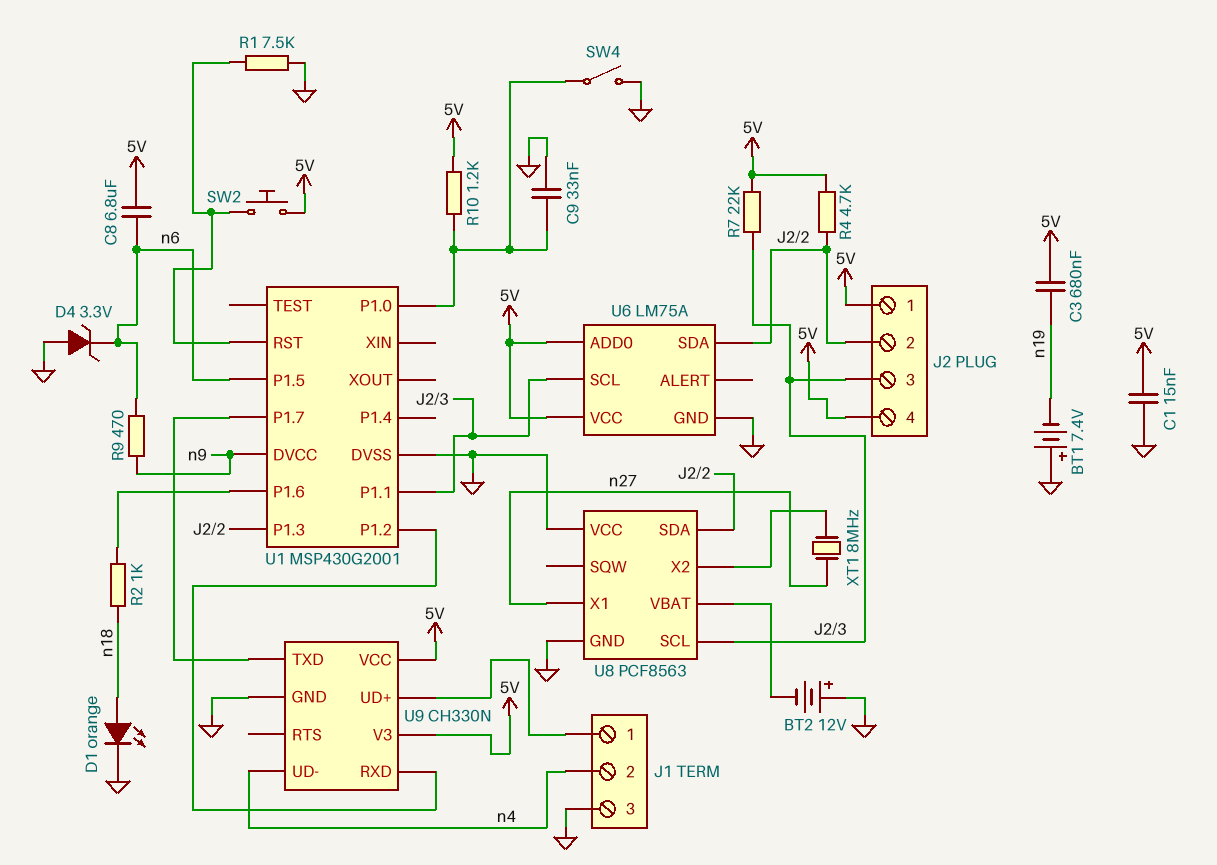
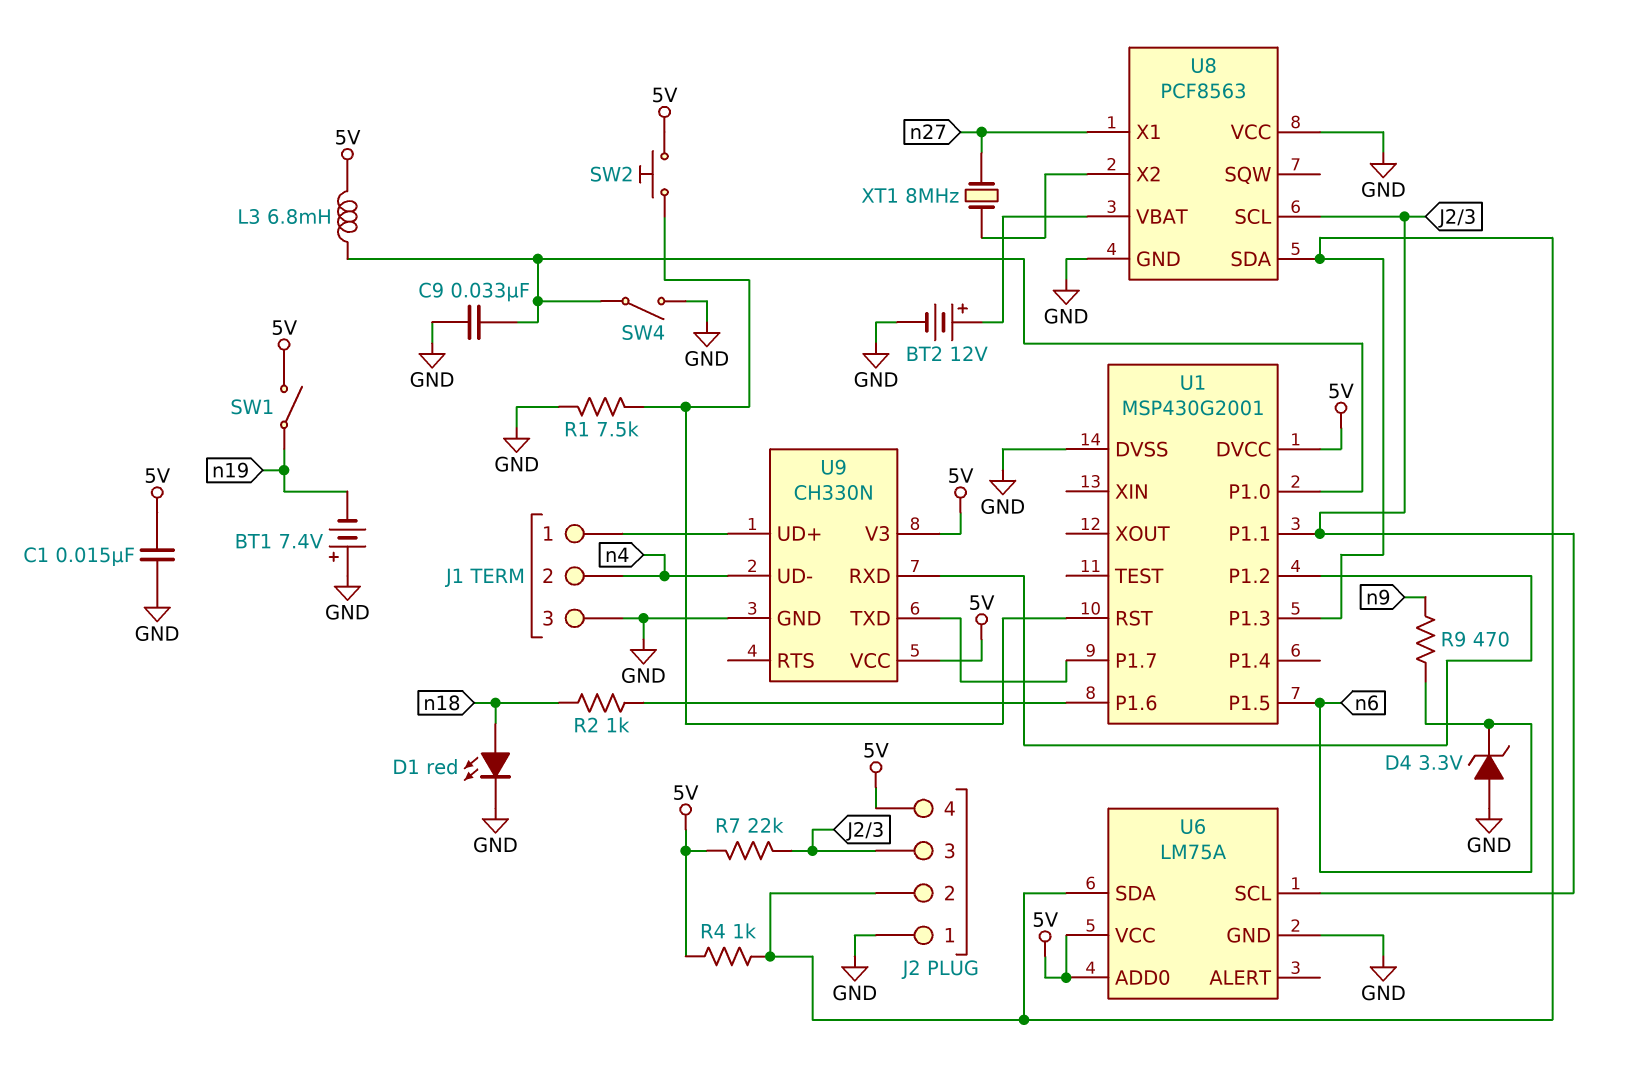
BT2: 12V (plus GND, minus U8/VBAT) -> 12V (plus U8/VBAT, minus GND)
C3: 680nF (5V, n19) -> none
C8: 6.8uF (5V, n6) -> none
D1: LED orange (A n18, K GND) -> LED red (A n18, K GND)
J2 pin 1: 5V -> GND
L3: none -> 6.8mH (5V, U1/P1.0)
R4: 4.7k (5V, J2/2) -> 1k (5V, J2/2)
R10: 1.2k (5V, U1/P1.0) -> none
SW1: none -> switch (5V, n19)
U1 pin DVCC: n9 -> 5V

